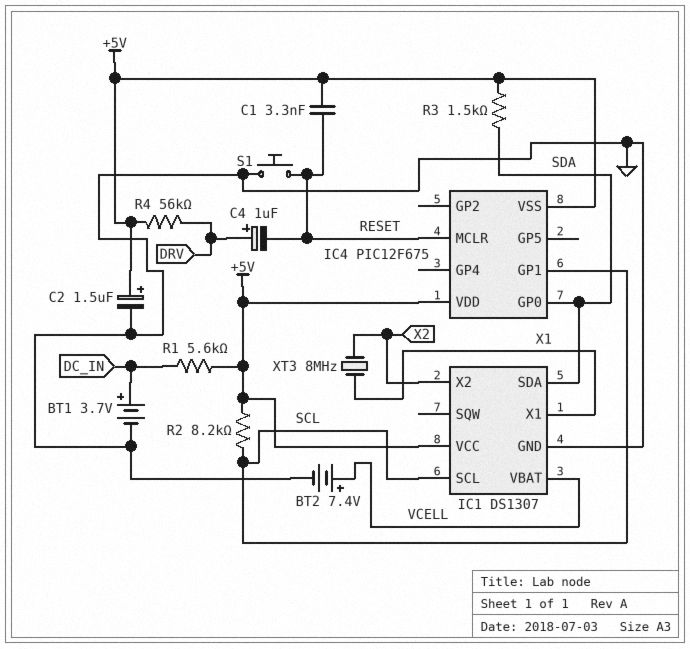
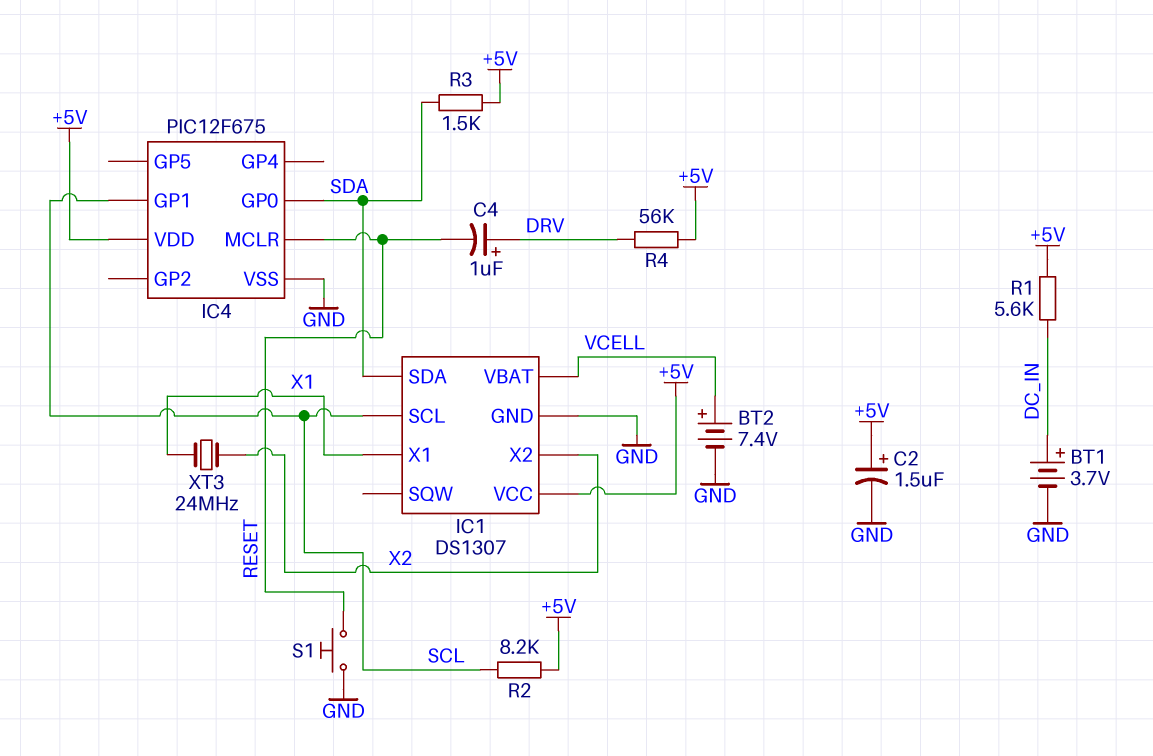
C1: 3.3nF (+5V, RESET) -> none
IC4 pin VSS: +5V -> GND
XT3: 8MHz (X1, X2) -> 24MHz (X1, X2)

